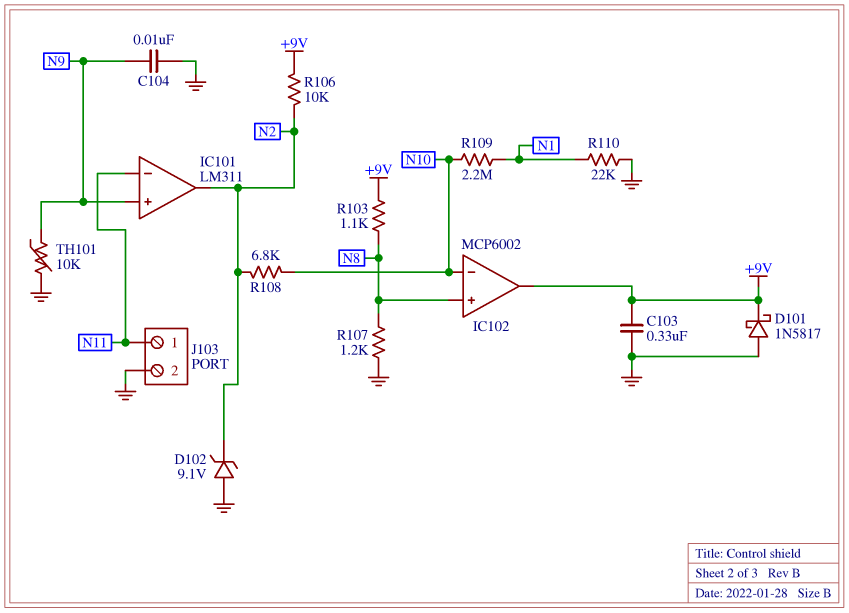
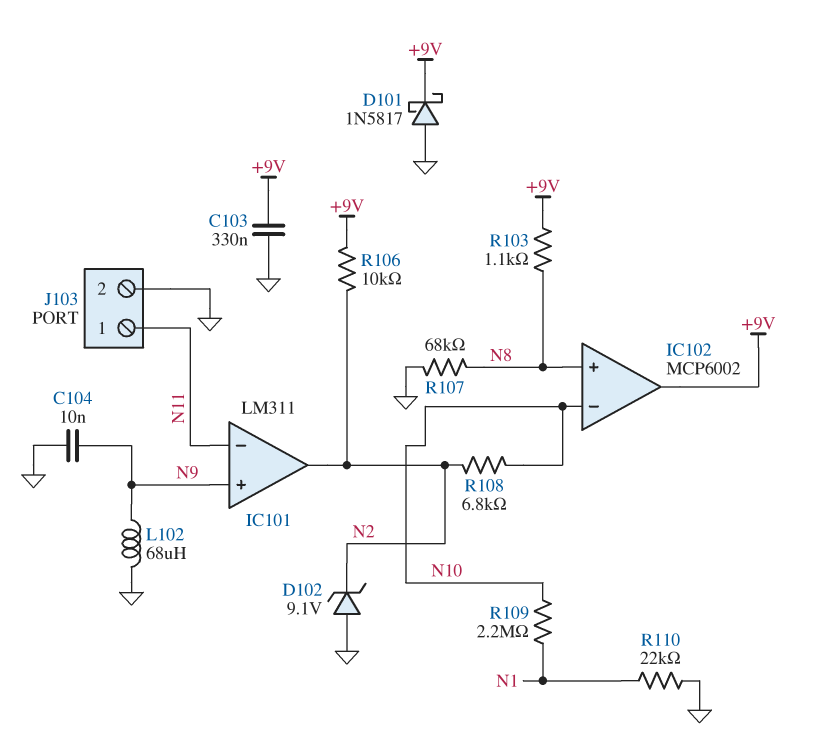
L102: none -> 68uH (GND, N9)
R107: 1.2k (GND, N8) -> 68k (GND, N8)
TH101: 10k (GND, N9) -> none

